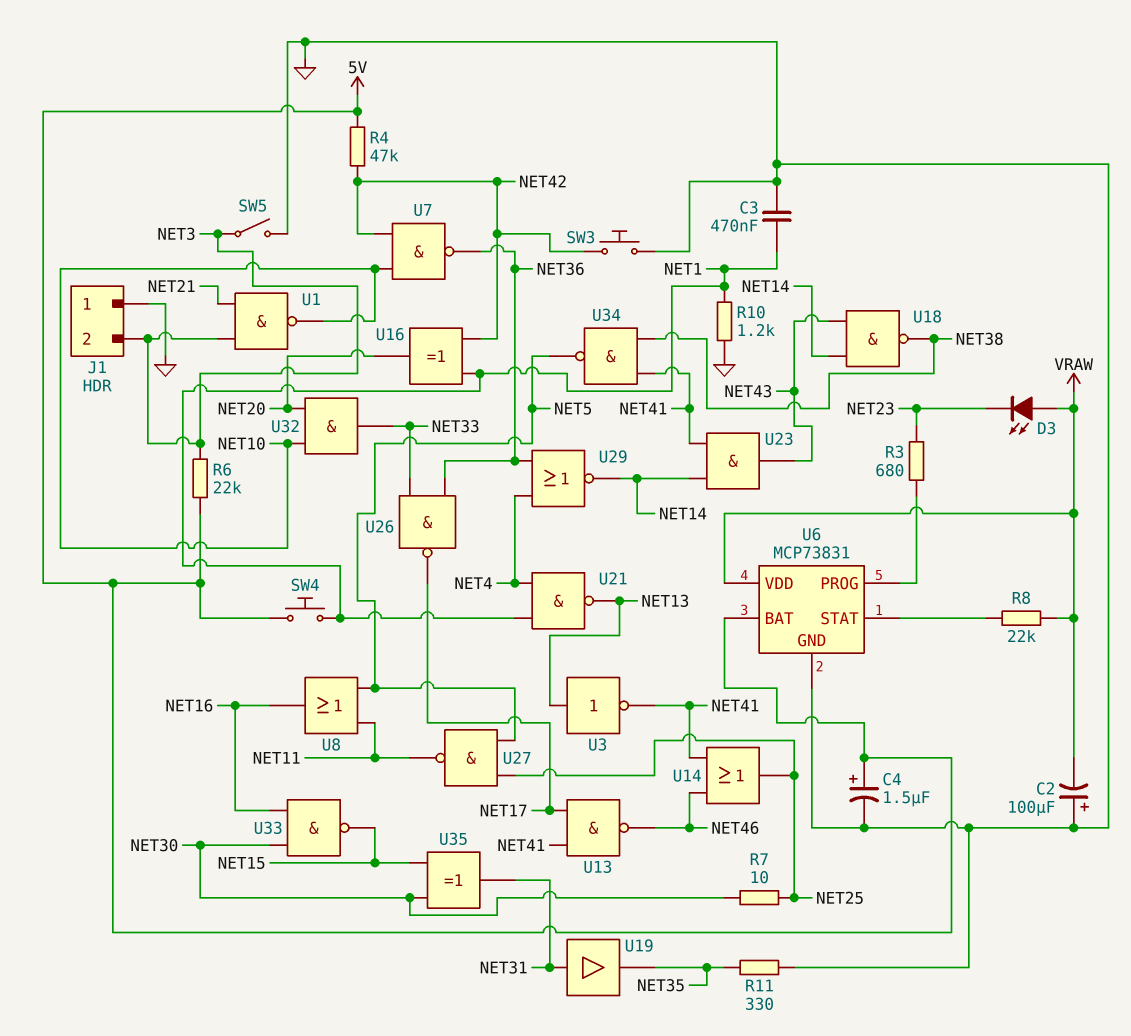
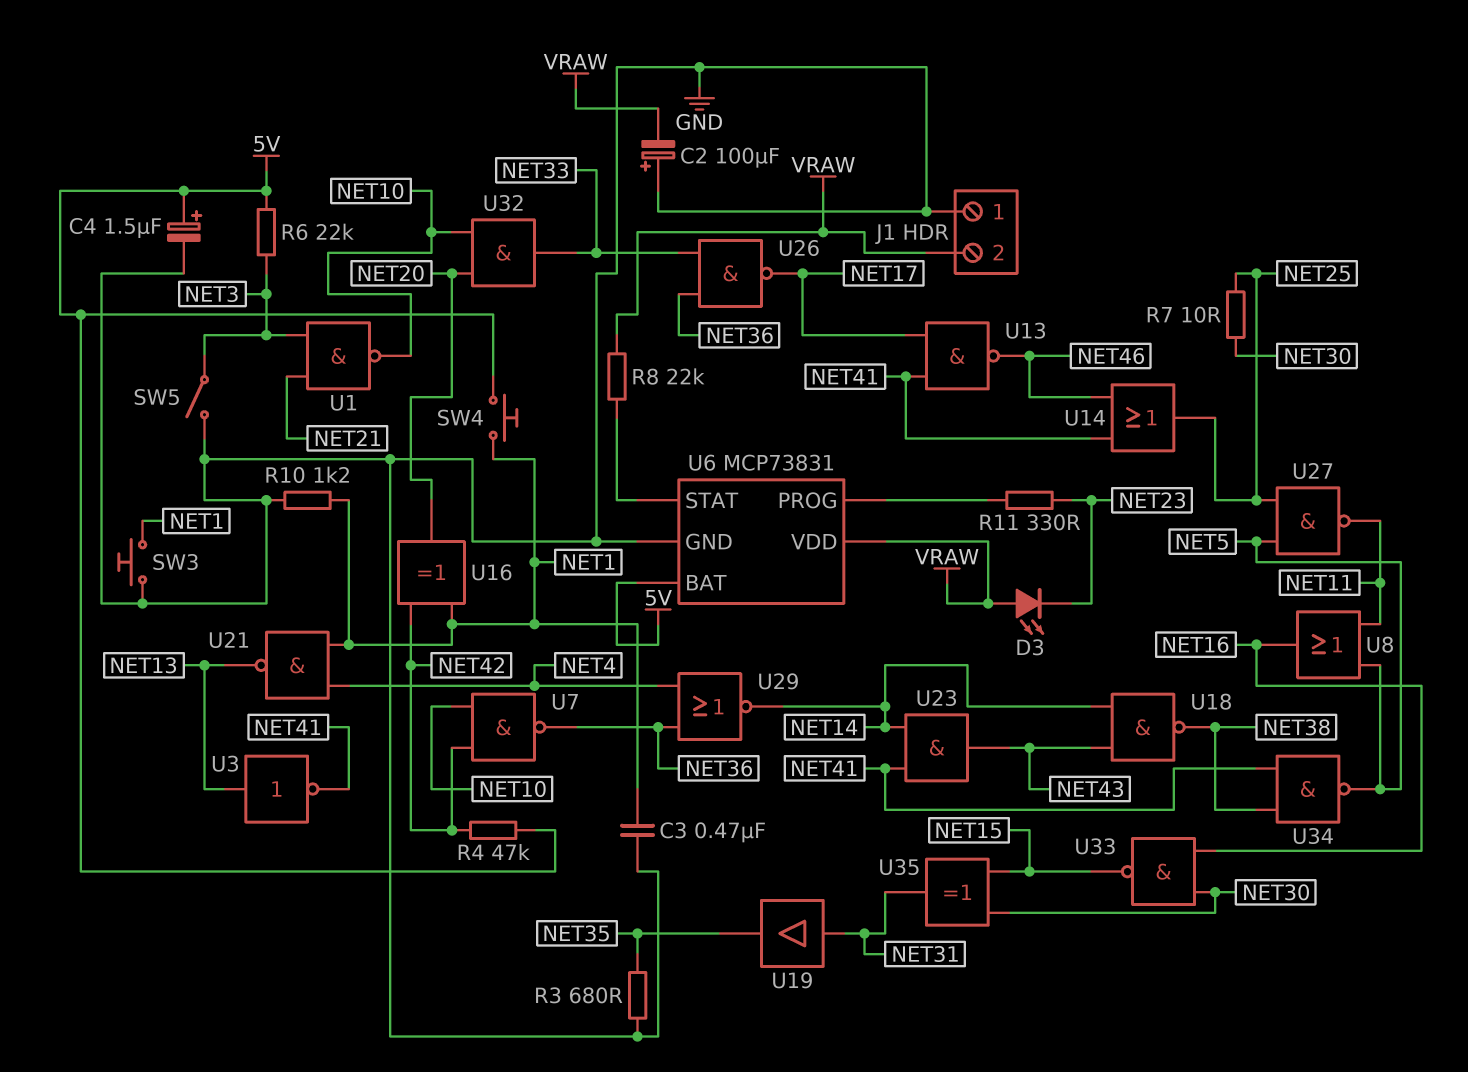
J1 pin 2: NET3 -> VRAW
R3: 680 (NET23, U6/PROG) -> 680 (GND, NET35)
R11: 330 (GND, NET35) -> 330 (NET23, U6/PROG)
SW3: button (GND, NET42) -> button (GND, NET1)

